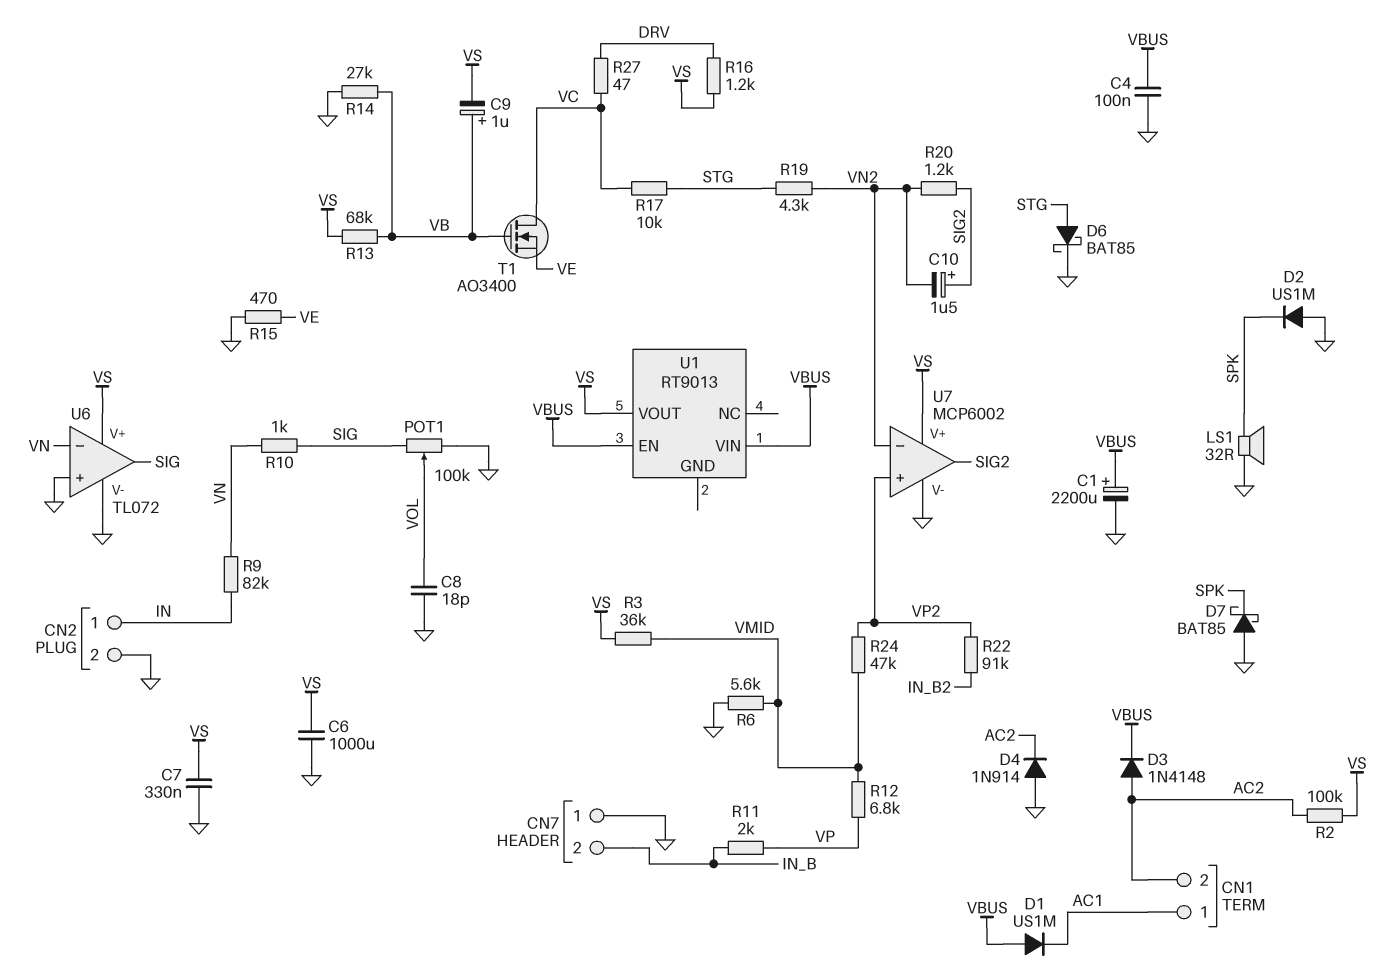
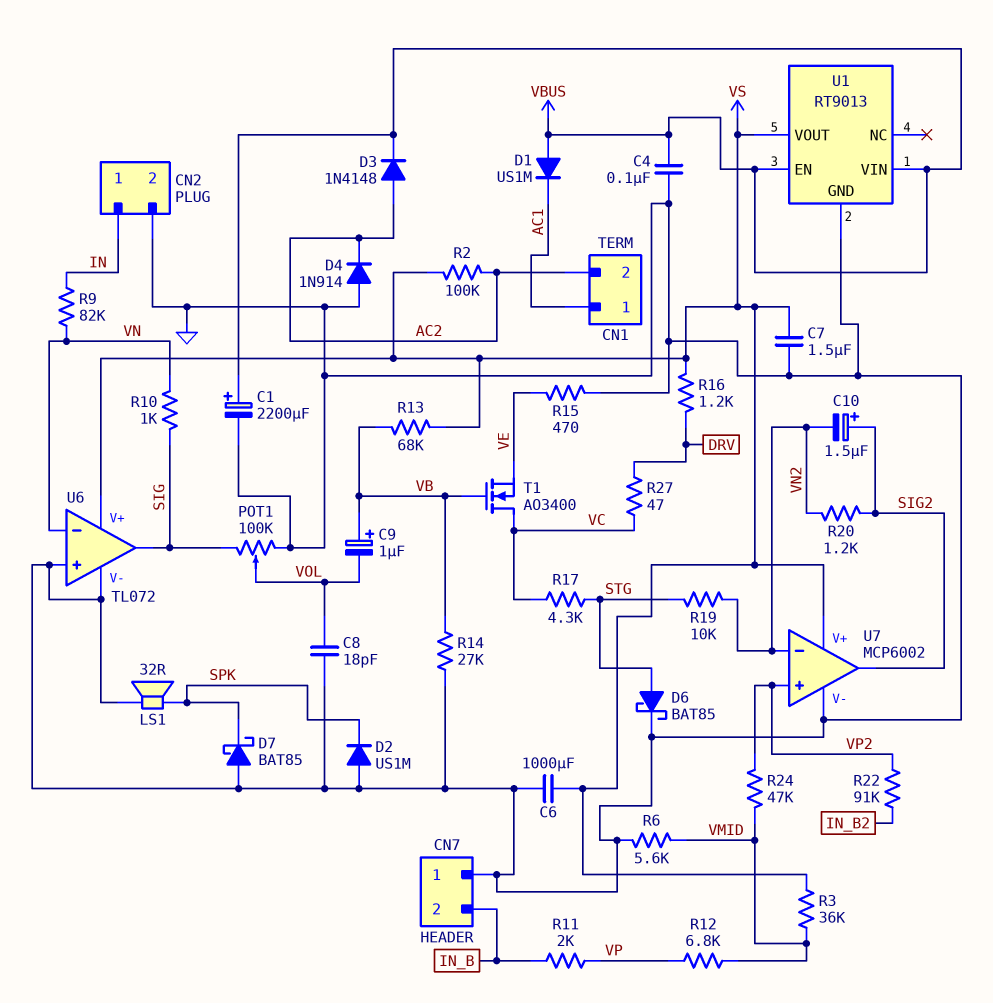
C7: 330nF (GND, VS) -> 1.5uF (GND, VS)
C9: 1uF (plus VB, minus VS) -> 1uF (plus VB, minus VOL)
R17: 10k (STG, VC) -> 4.3k (STG, VC)
R19: 4.3k (STG, VN2) -> 10k (STG, VN2)
U1 pin GND: none -> GND

